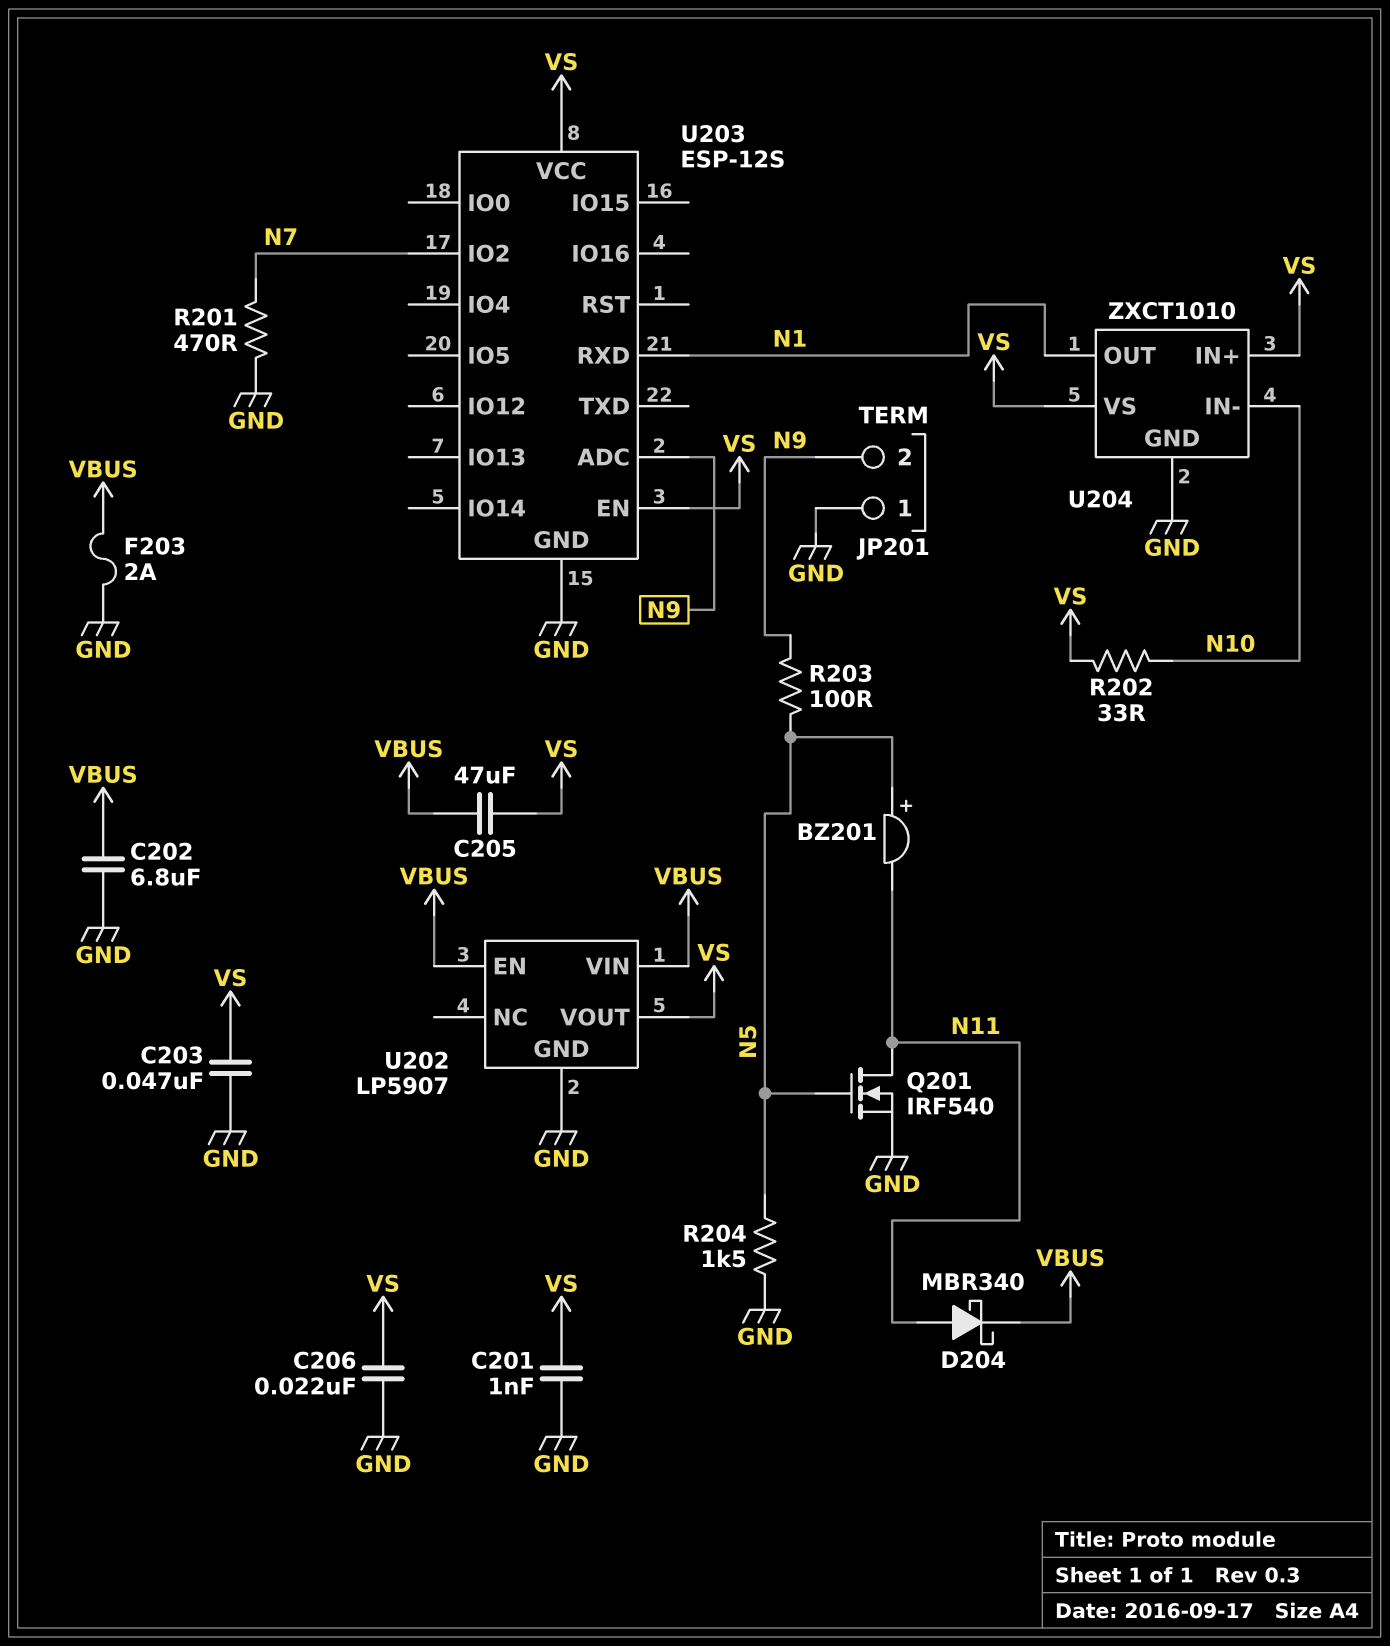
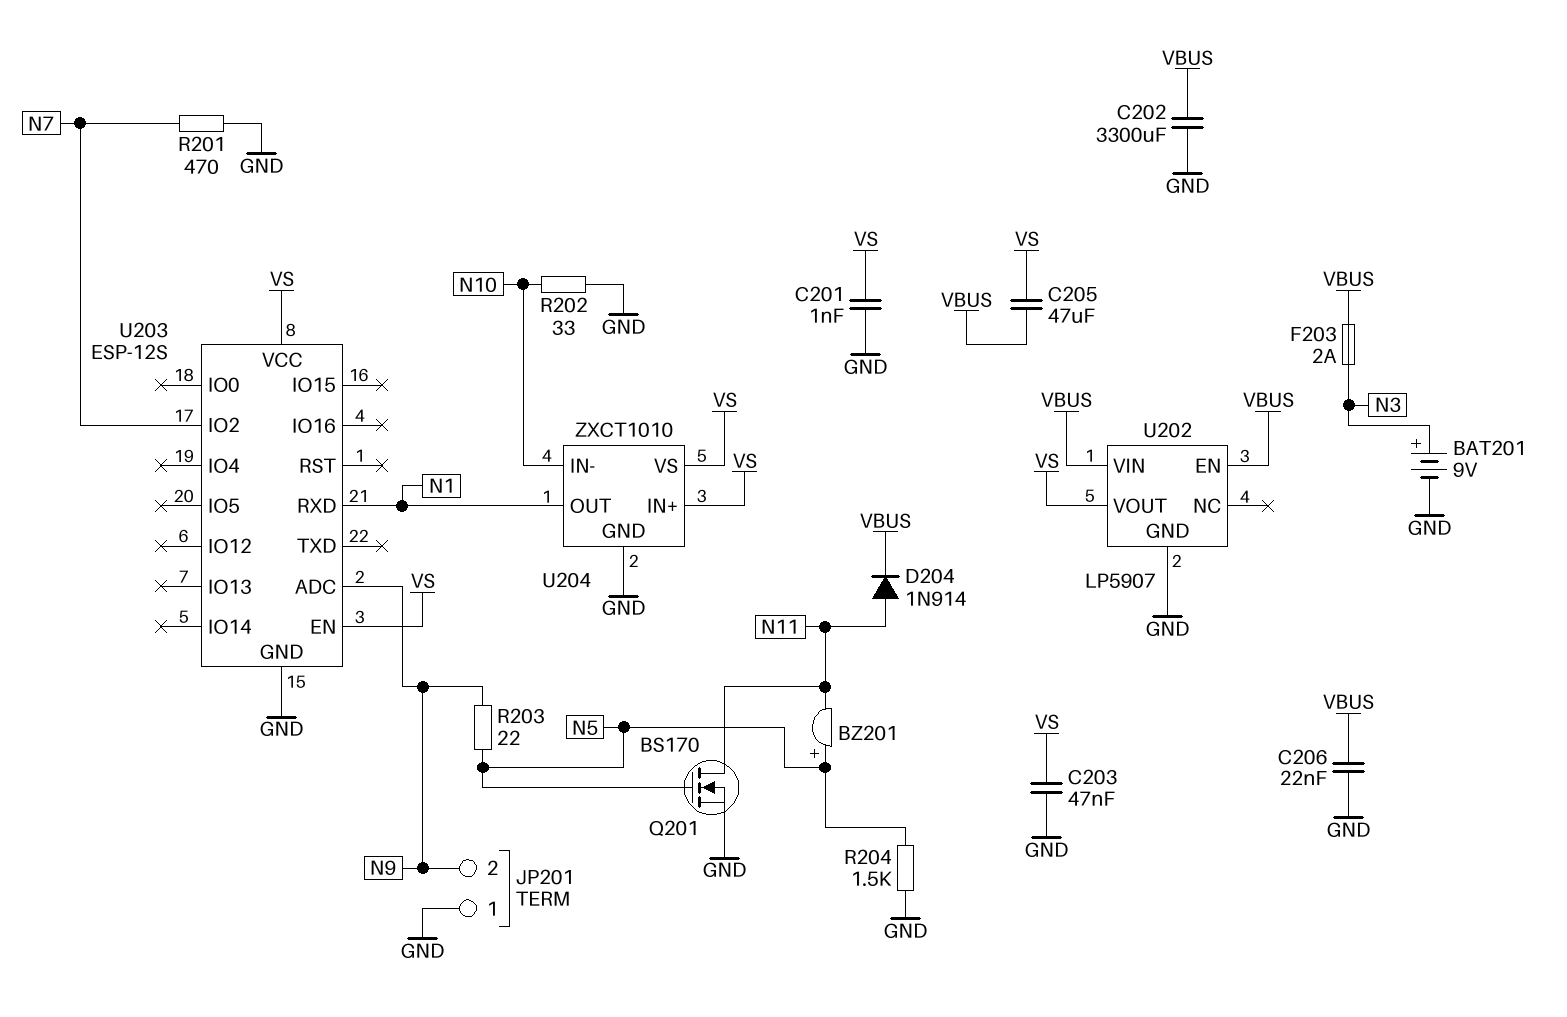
BAT201: none -> 9V (plus N3, minus GND)
C202: 6.8uF (GND, VBUS) -> 3300uF (GND, VBUS)
C206: 22nF (GND, VS) -> 22nF (GND, VBUS)
D204: schottky MBR340 (A N11, K VBUS) -> diode 1N914 (A N11, K VBUS)
F203: 2A (GND, VBUS) -> 2A (N3, VBUS)
Q201: NMOS IRF540 (G N5, D N11, S GND) -> NMOS BS170 (G N5, D N11, S GND)
R202: 33 (N10, VS) -> 33 (GND, N10)
R203: 100 (N5, N9) -> 22 (N5, N9)

